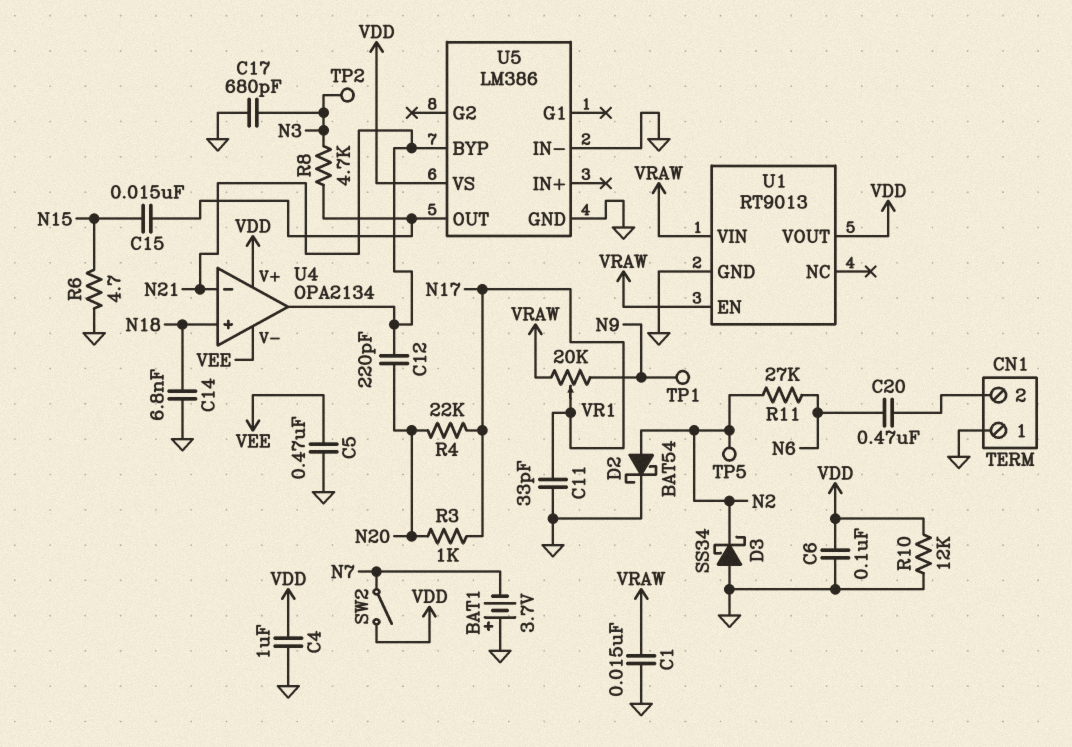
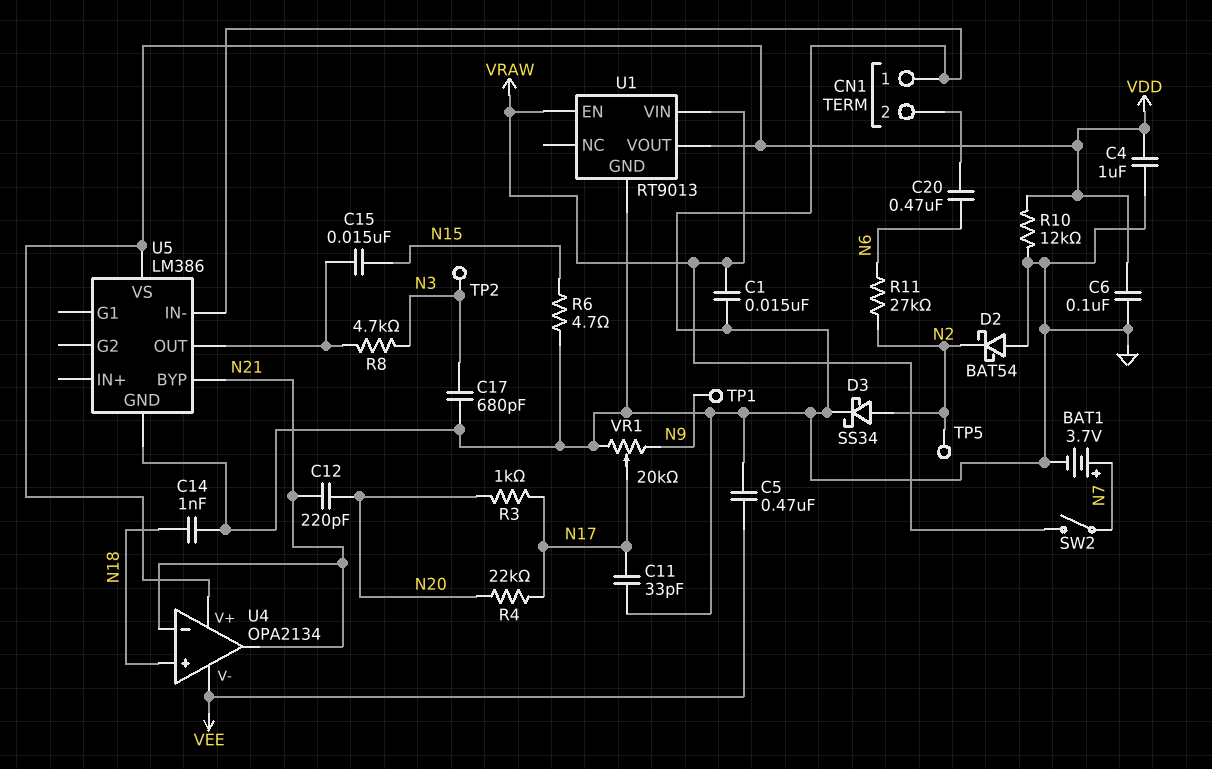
BAT1: 3.7V (plus GND, minus N7) -> 3.7V (plus N7, minus GND)
C14: 6.8nF (GND, N18) -> 1nF (GND, N18)
D2: schottky BAT54 (A N2, K GND) -> schottky BAT54 (A GND, K N2)
D3: schottky SS34 (A GND, K N2) -> schottky SS34 (A N2, K GND)
SW2: switch (N7, VDD) -> switch (N7, VRAW)
VR1: 20k (N9, VRAW, wiper N17) -> 20k (GND, N9, wiper N17)

